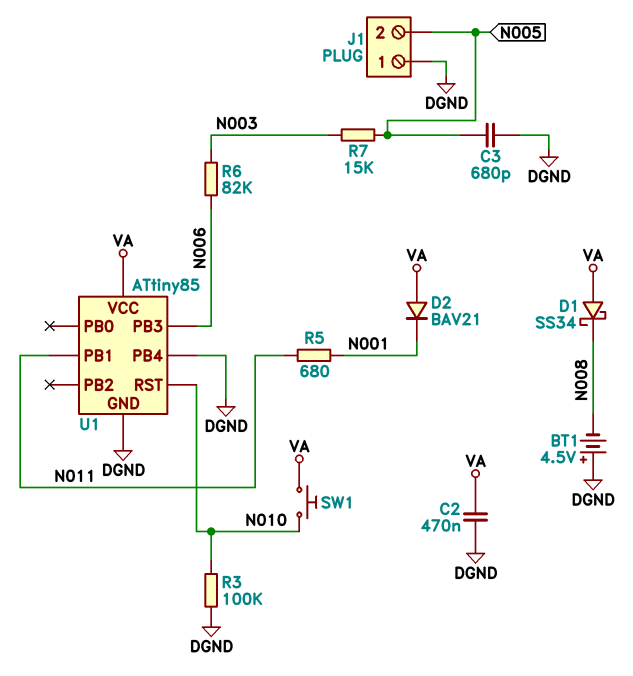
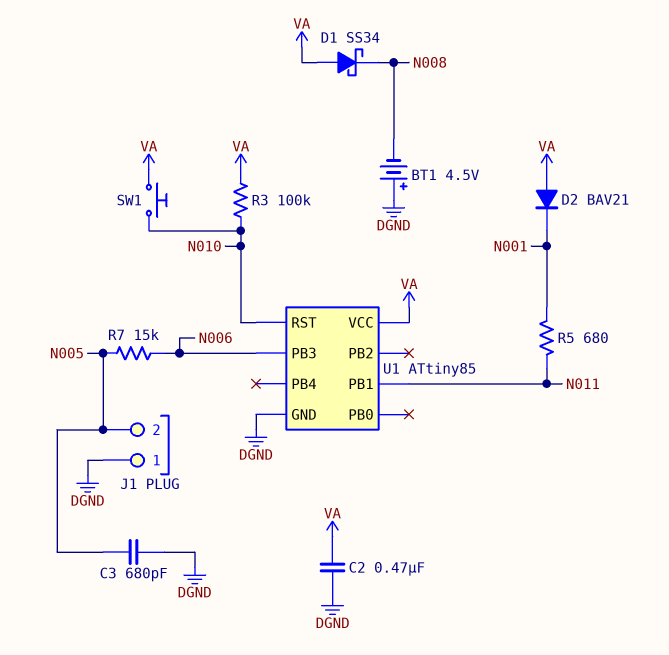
R3: 100k (DGND, N010) -> 100k (N010, VA)
R6: 82k (N003, N006) -> none
R7: 15k (N003, N005) -> 15k (N005, N006)
U1 pin PB4: DGND -> none

